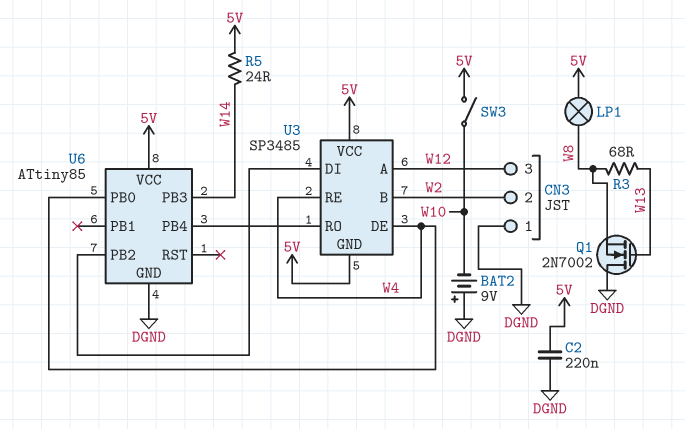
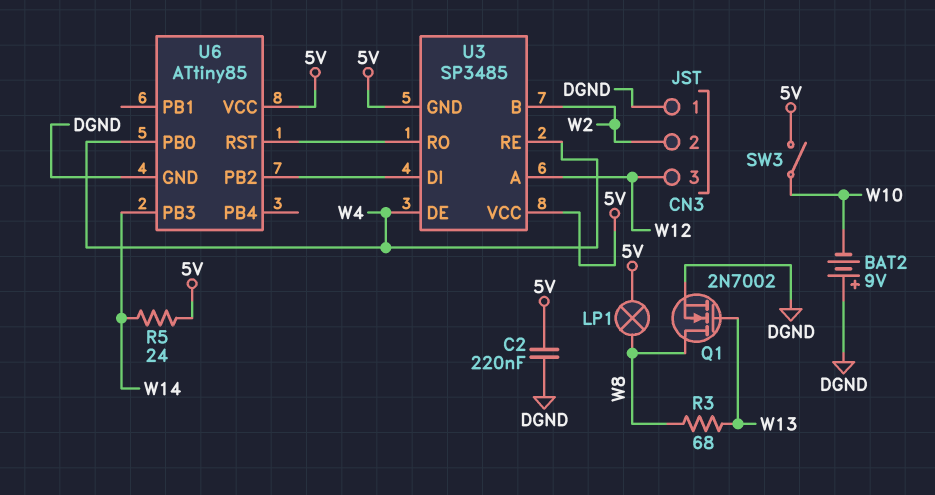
Q1: NMOS 2N7002 (G W13, D DGND, S W8) -> NMOS 2N7002 (G W13, D W8, S DGND)
U6 pin PB4: U3/RO -> none
U6 pin RST: none -> U3/RO

